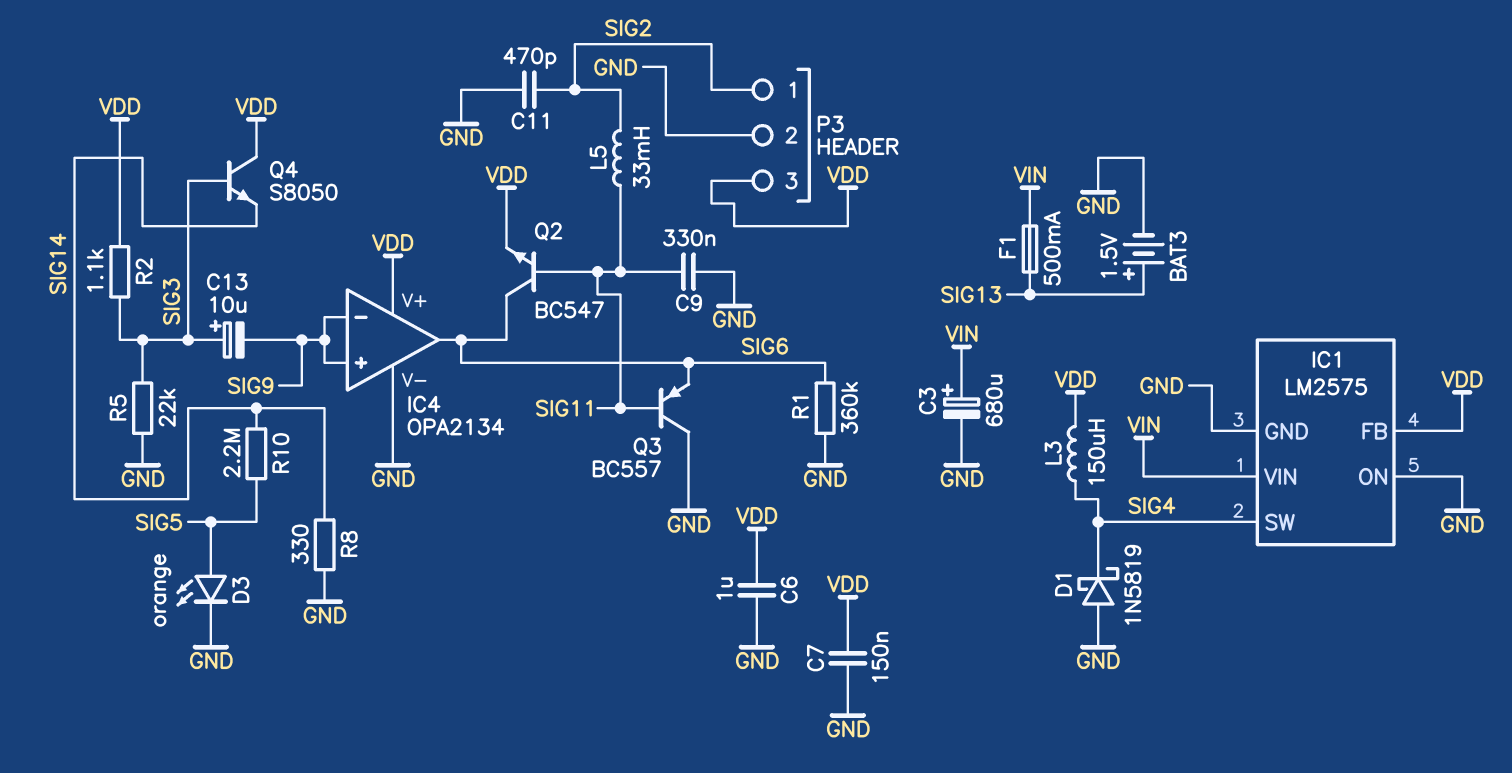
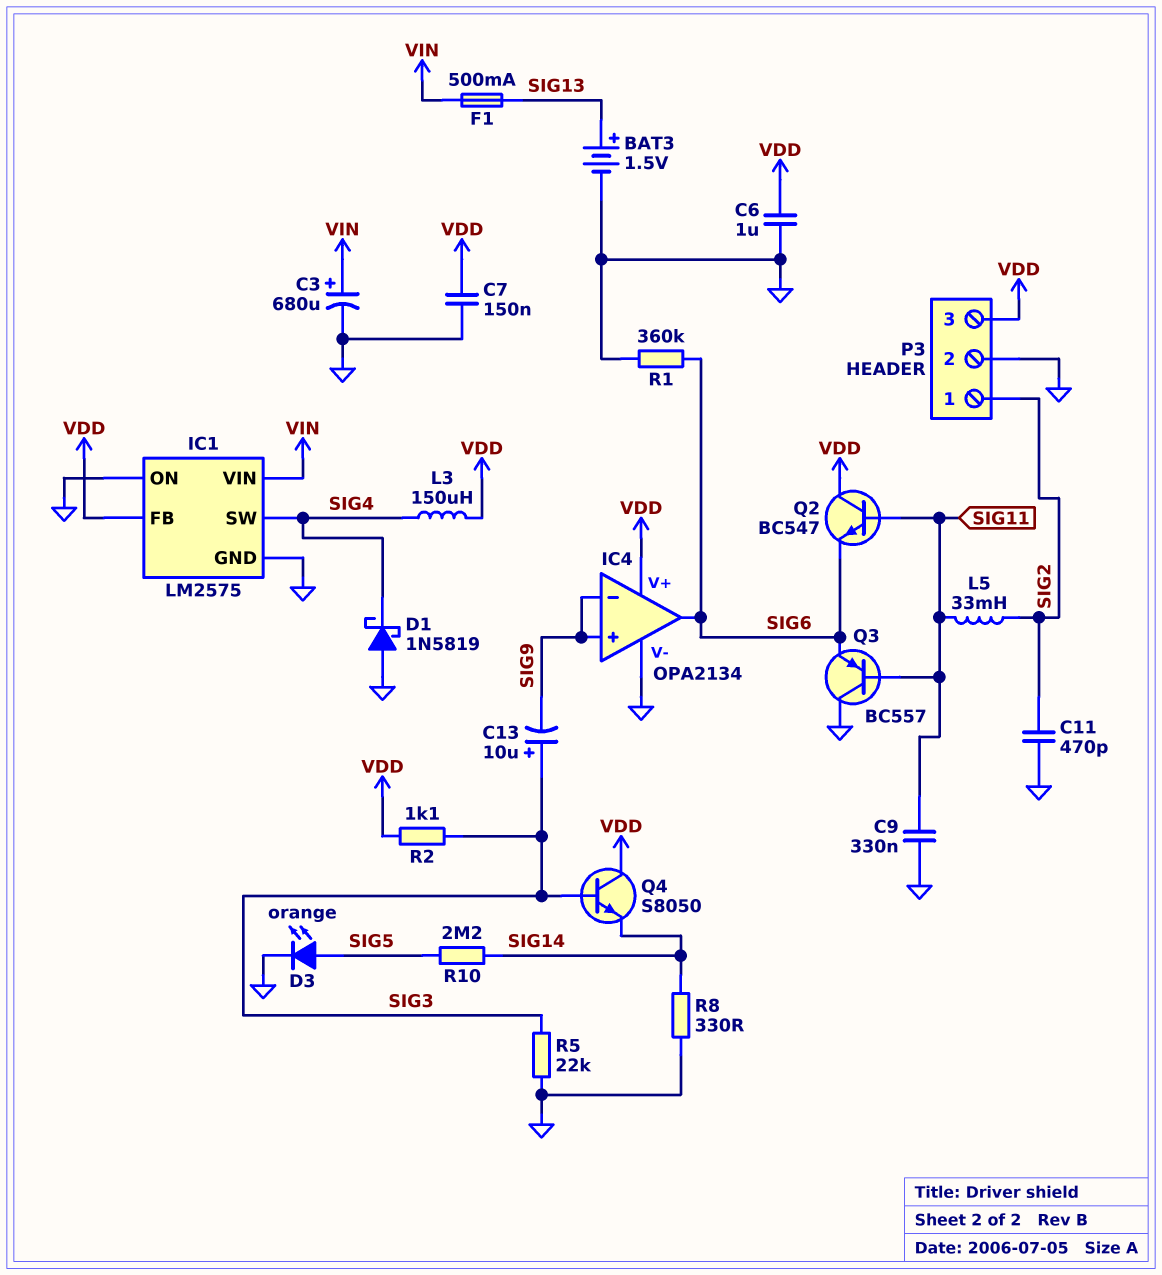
Q2: NPN BC547 (B SIG11, C SIG6, E VDD) -> NPN BC547 (B SIG11, C VDD, E SIG6)

